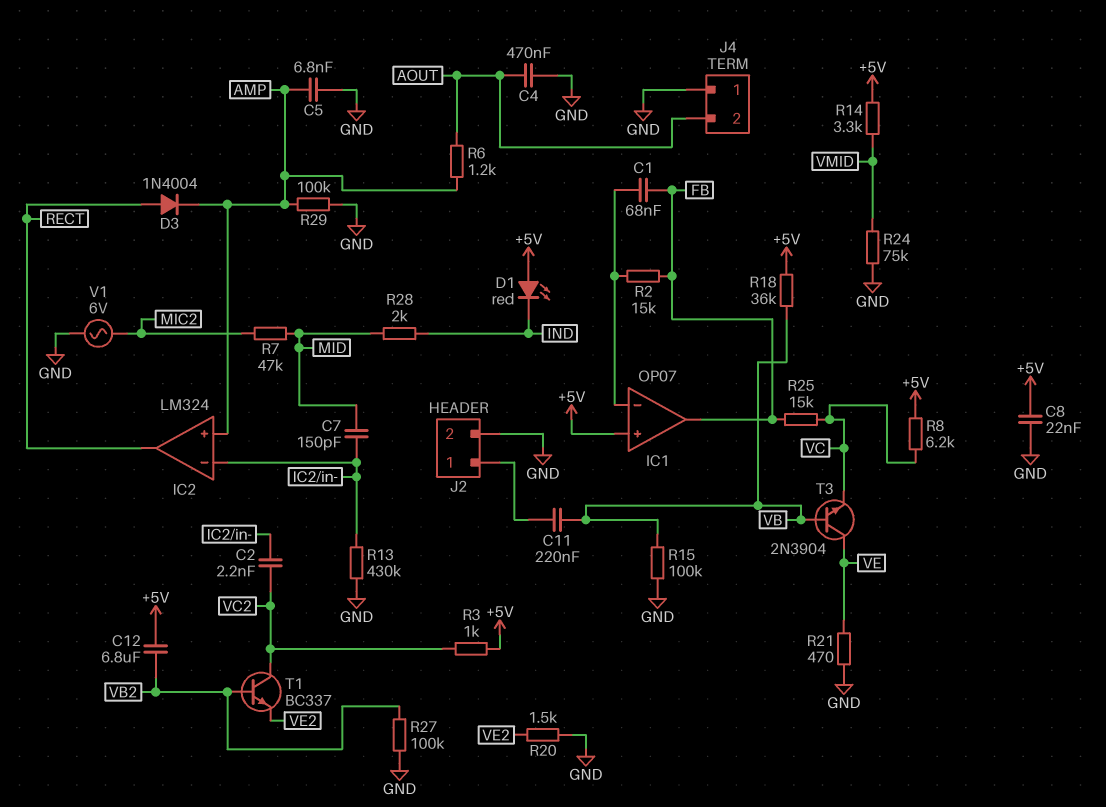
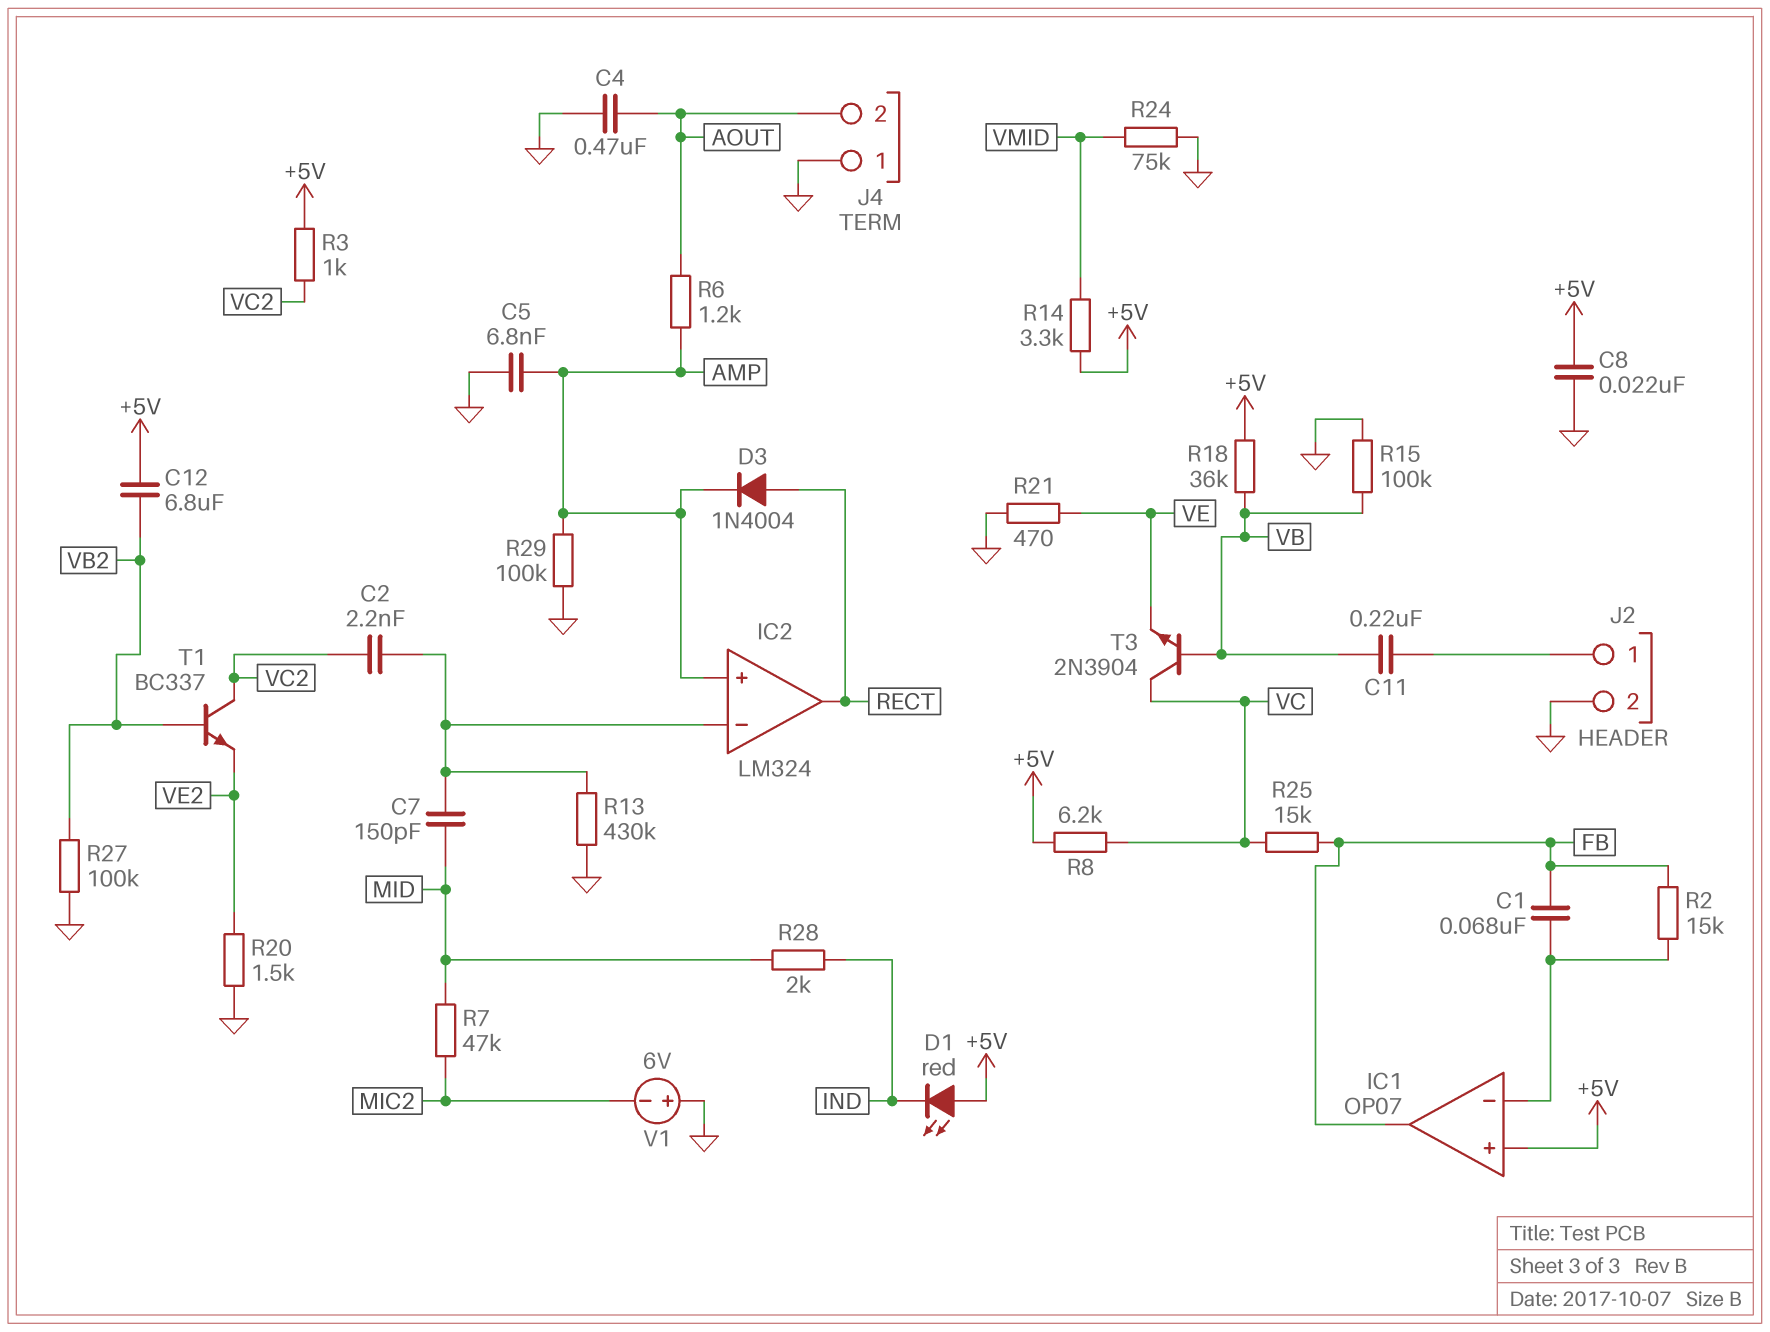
T3: NPN 2N3904 (B VB, C VE, E VC) -> NPN 2N3904 (B VB, C VC, E VE)
V1: AC 6V (GND, MIC2) -> 6V (plus GND, minus MIC2)

